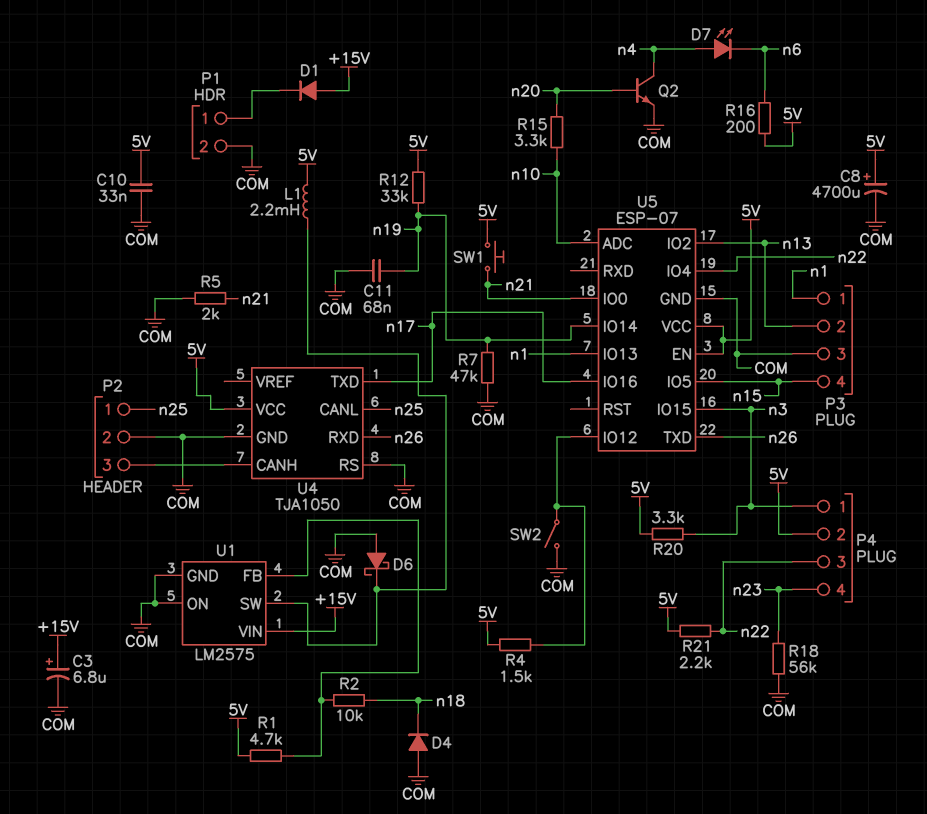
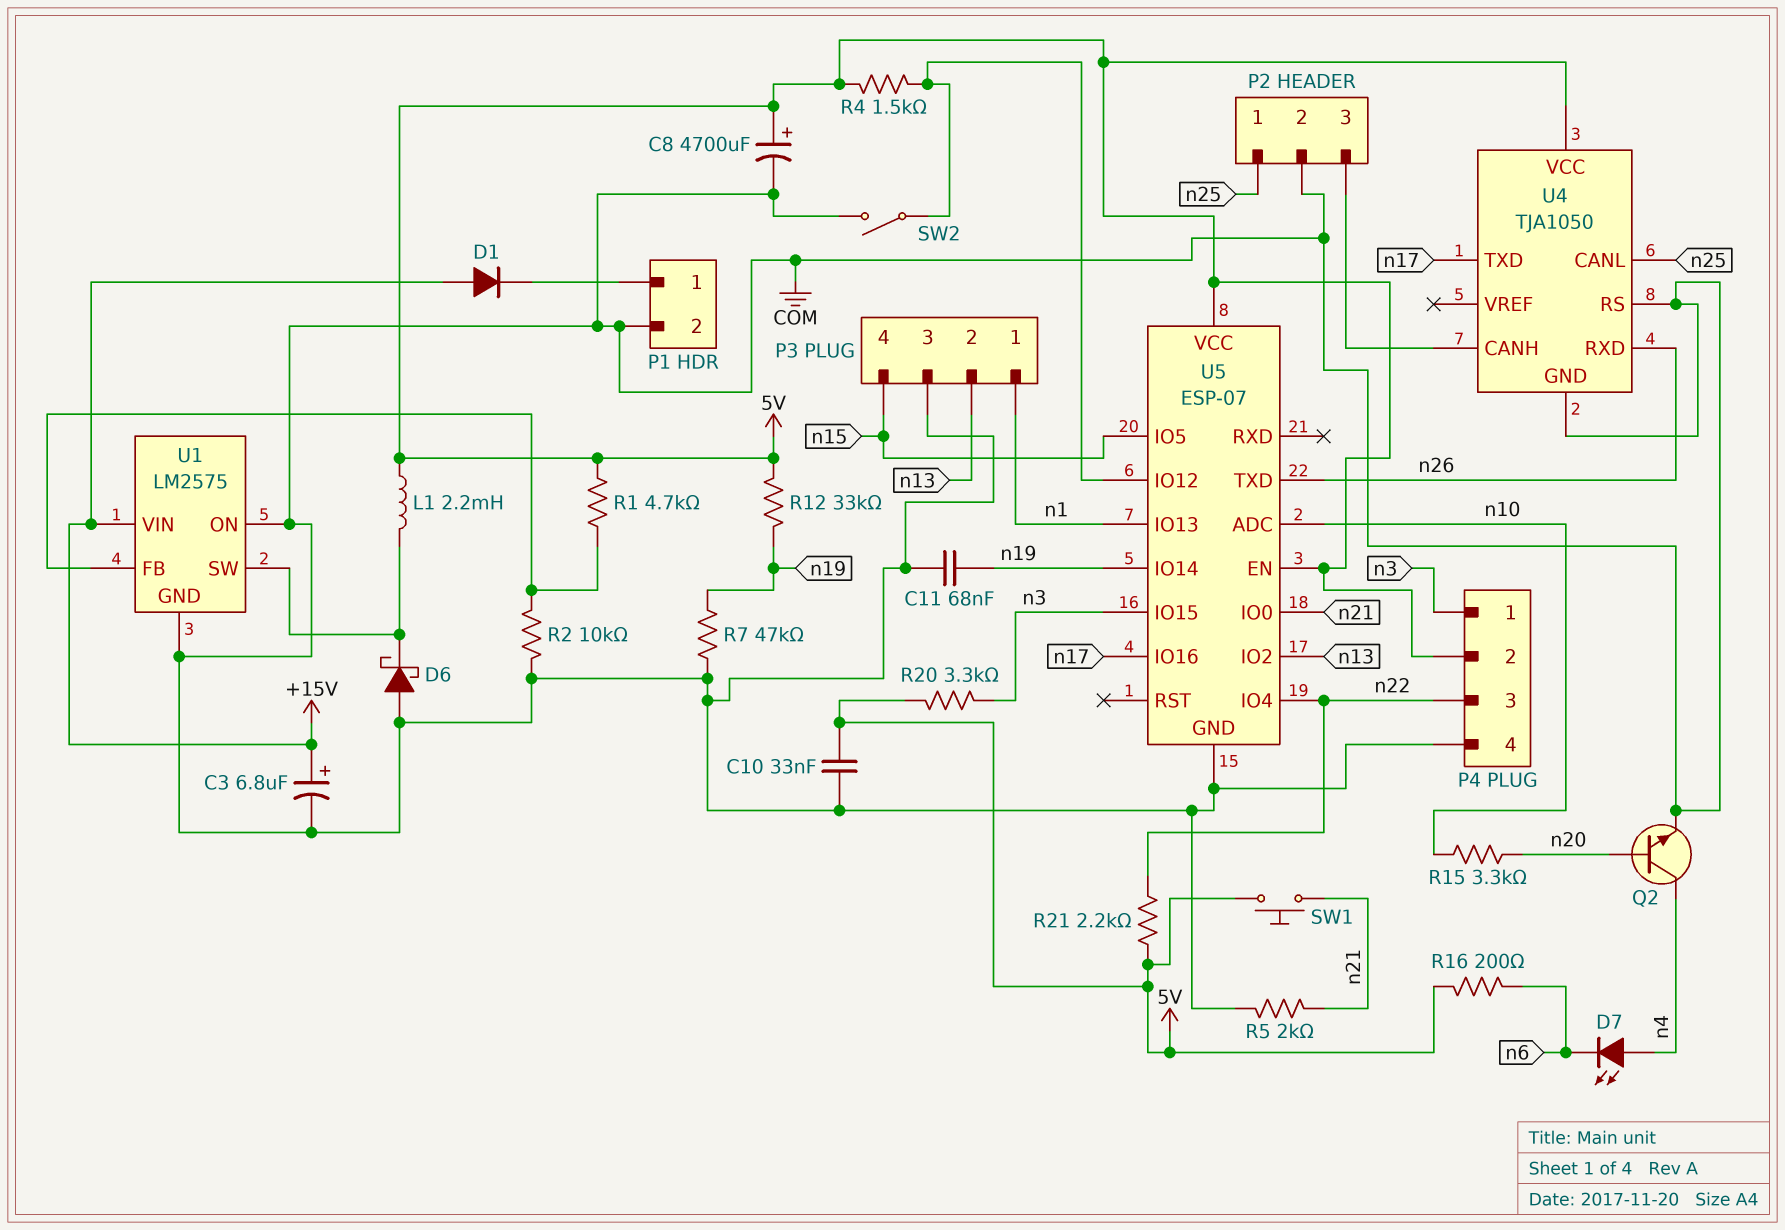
D4: diode (A COM, K n18) -> none
P4 pin 4: n23 -> COM
R2: 10k (U1/FB, n18) -> 10k (COM, U1/FB)
R18: 56k (COM, n23) -> none

